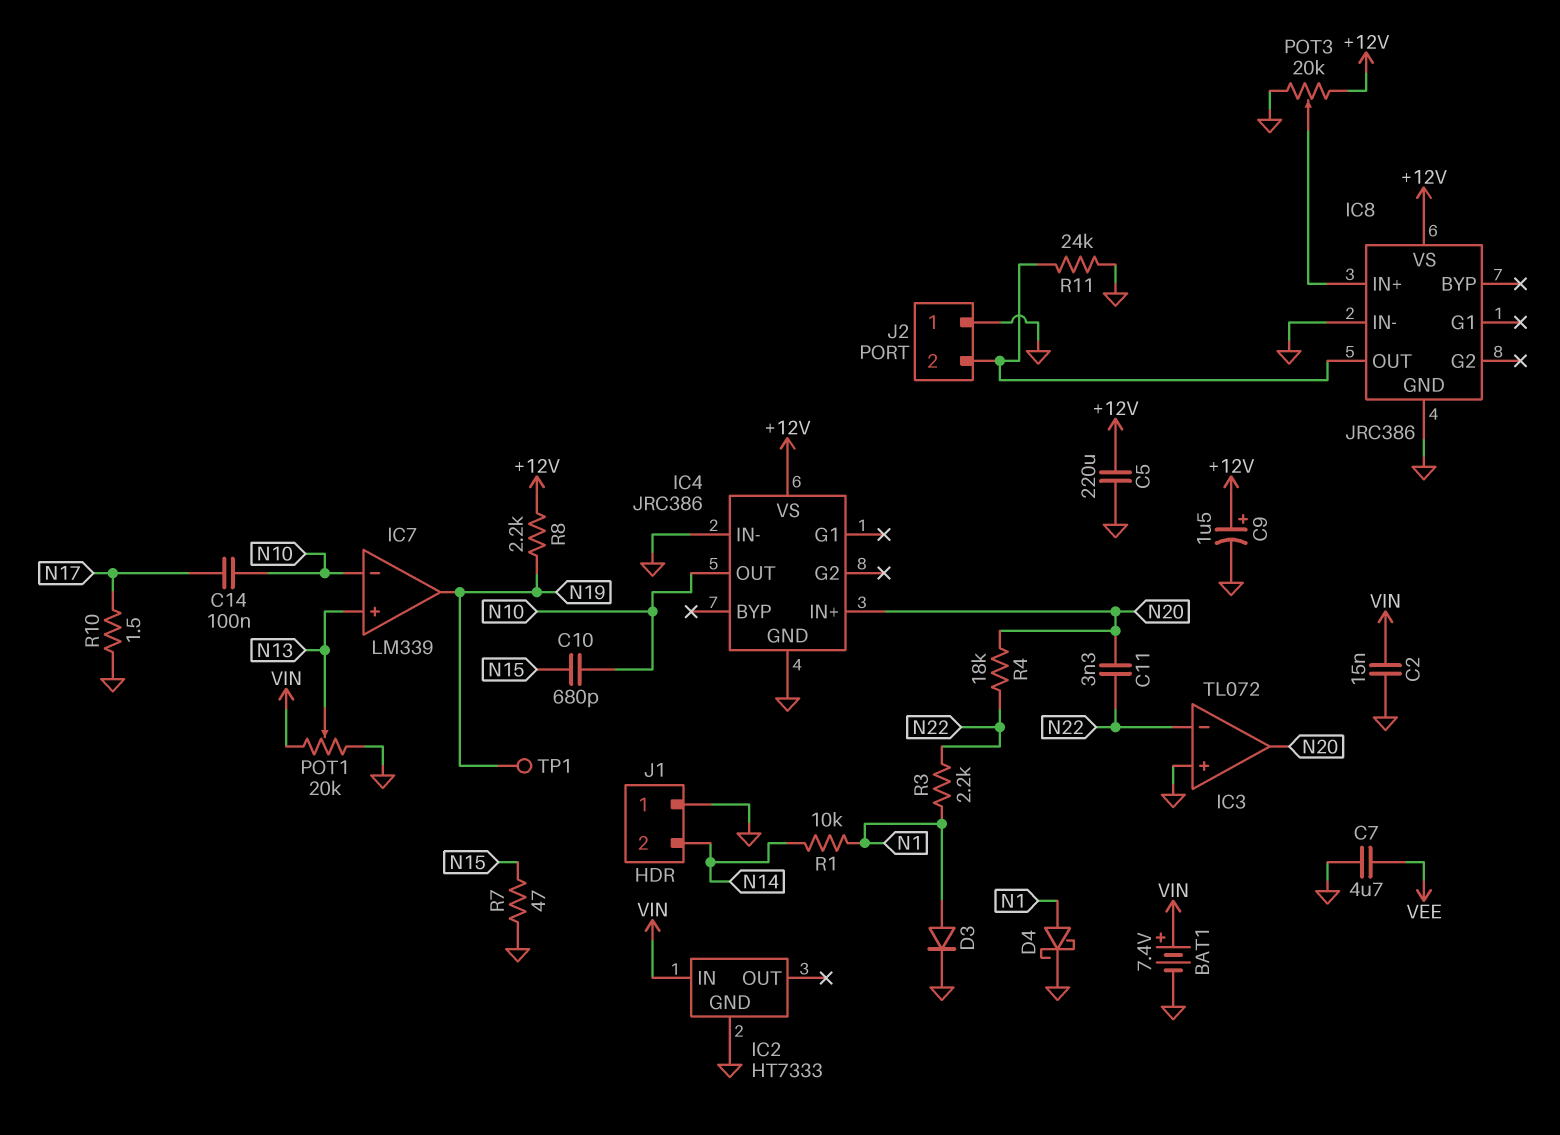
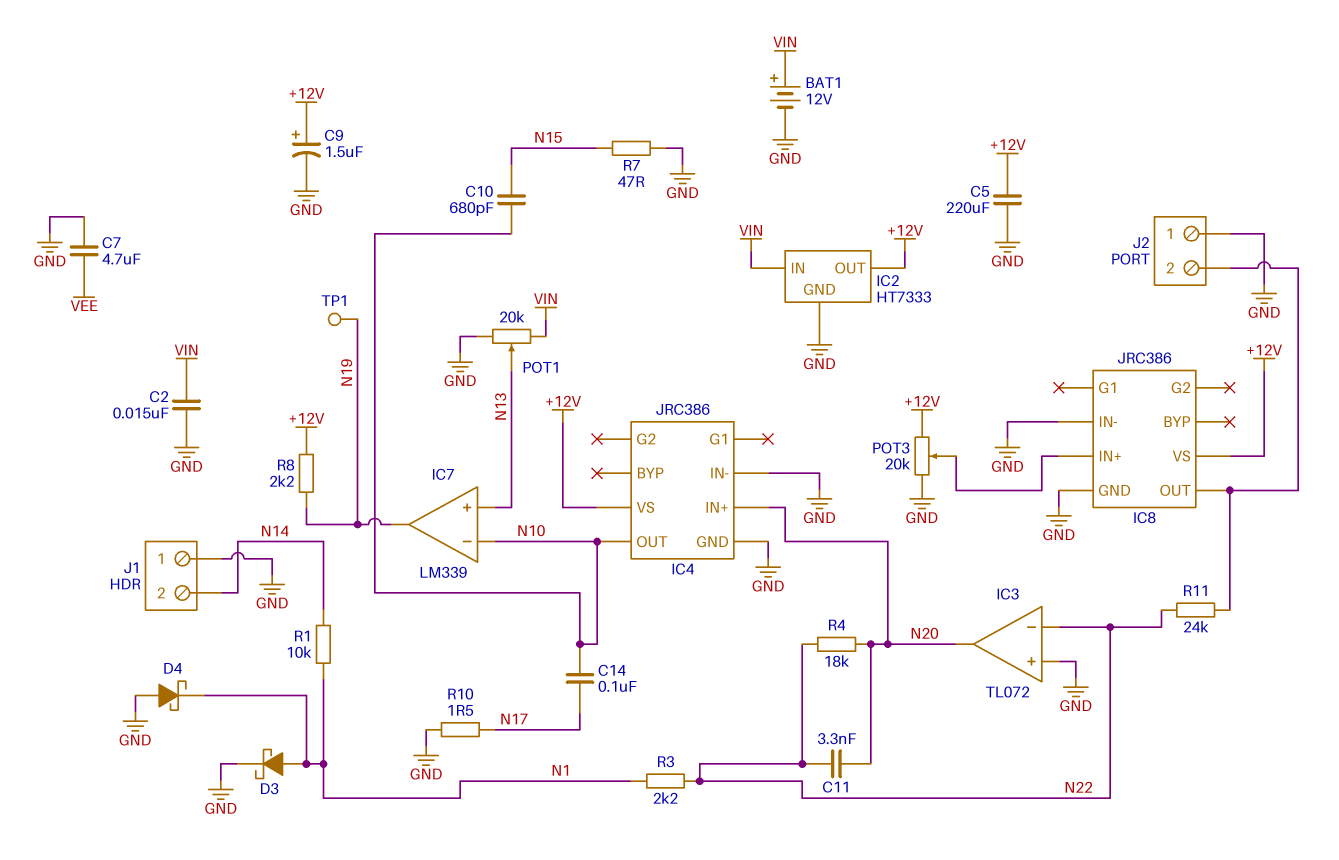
BAT1: 7.4V (plus VIN, minus GND) -> 12V (plus VIN, minus GND)
D3: diode (A N1, K GND) -> schottky (A N1, K GND)
D4: schottky (A N1, K GND) -> schottky (A GND, K N1)
IC2 pin OUT: none -> +12V
R11: 24k (GND, IC8/OUT) -> 24k (IC8/OUT, N22)

